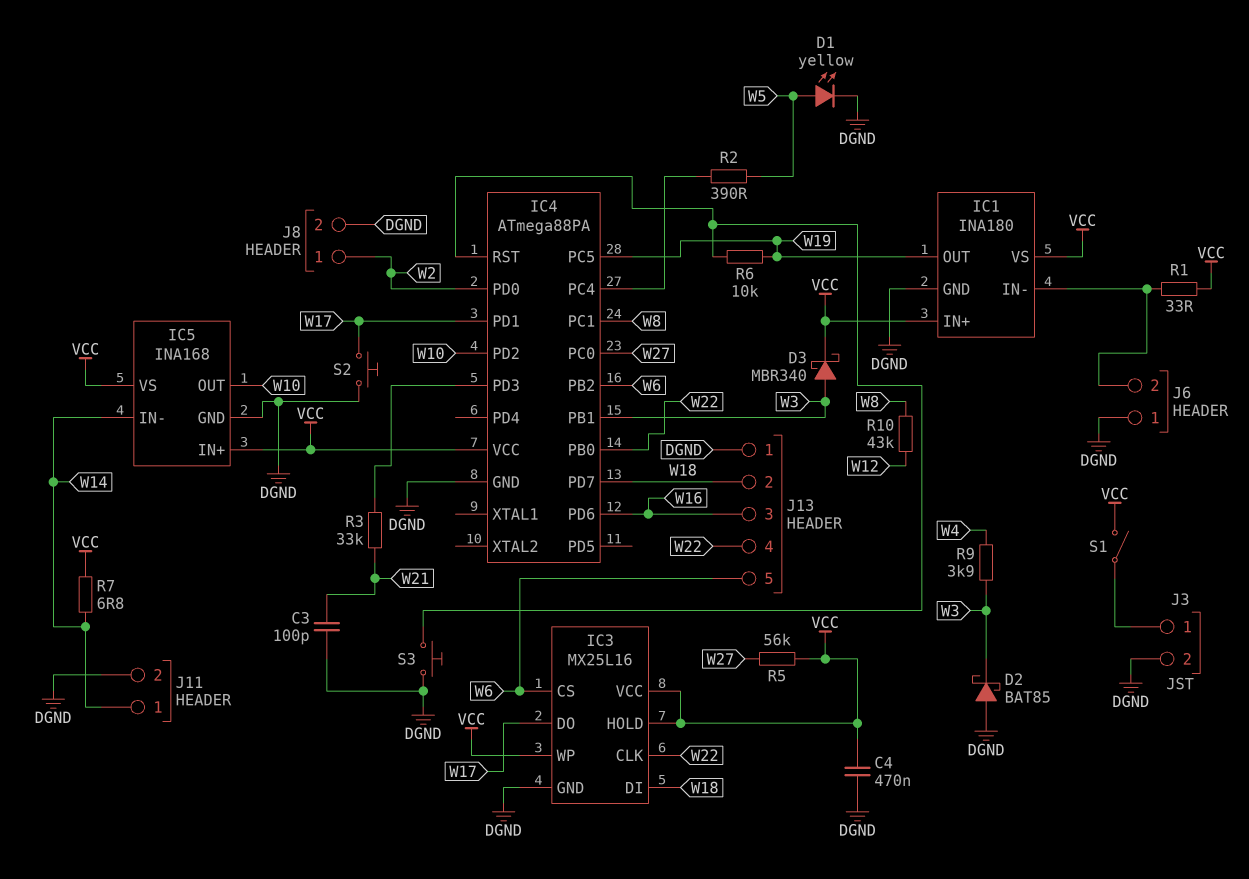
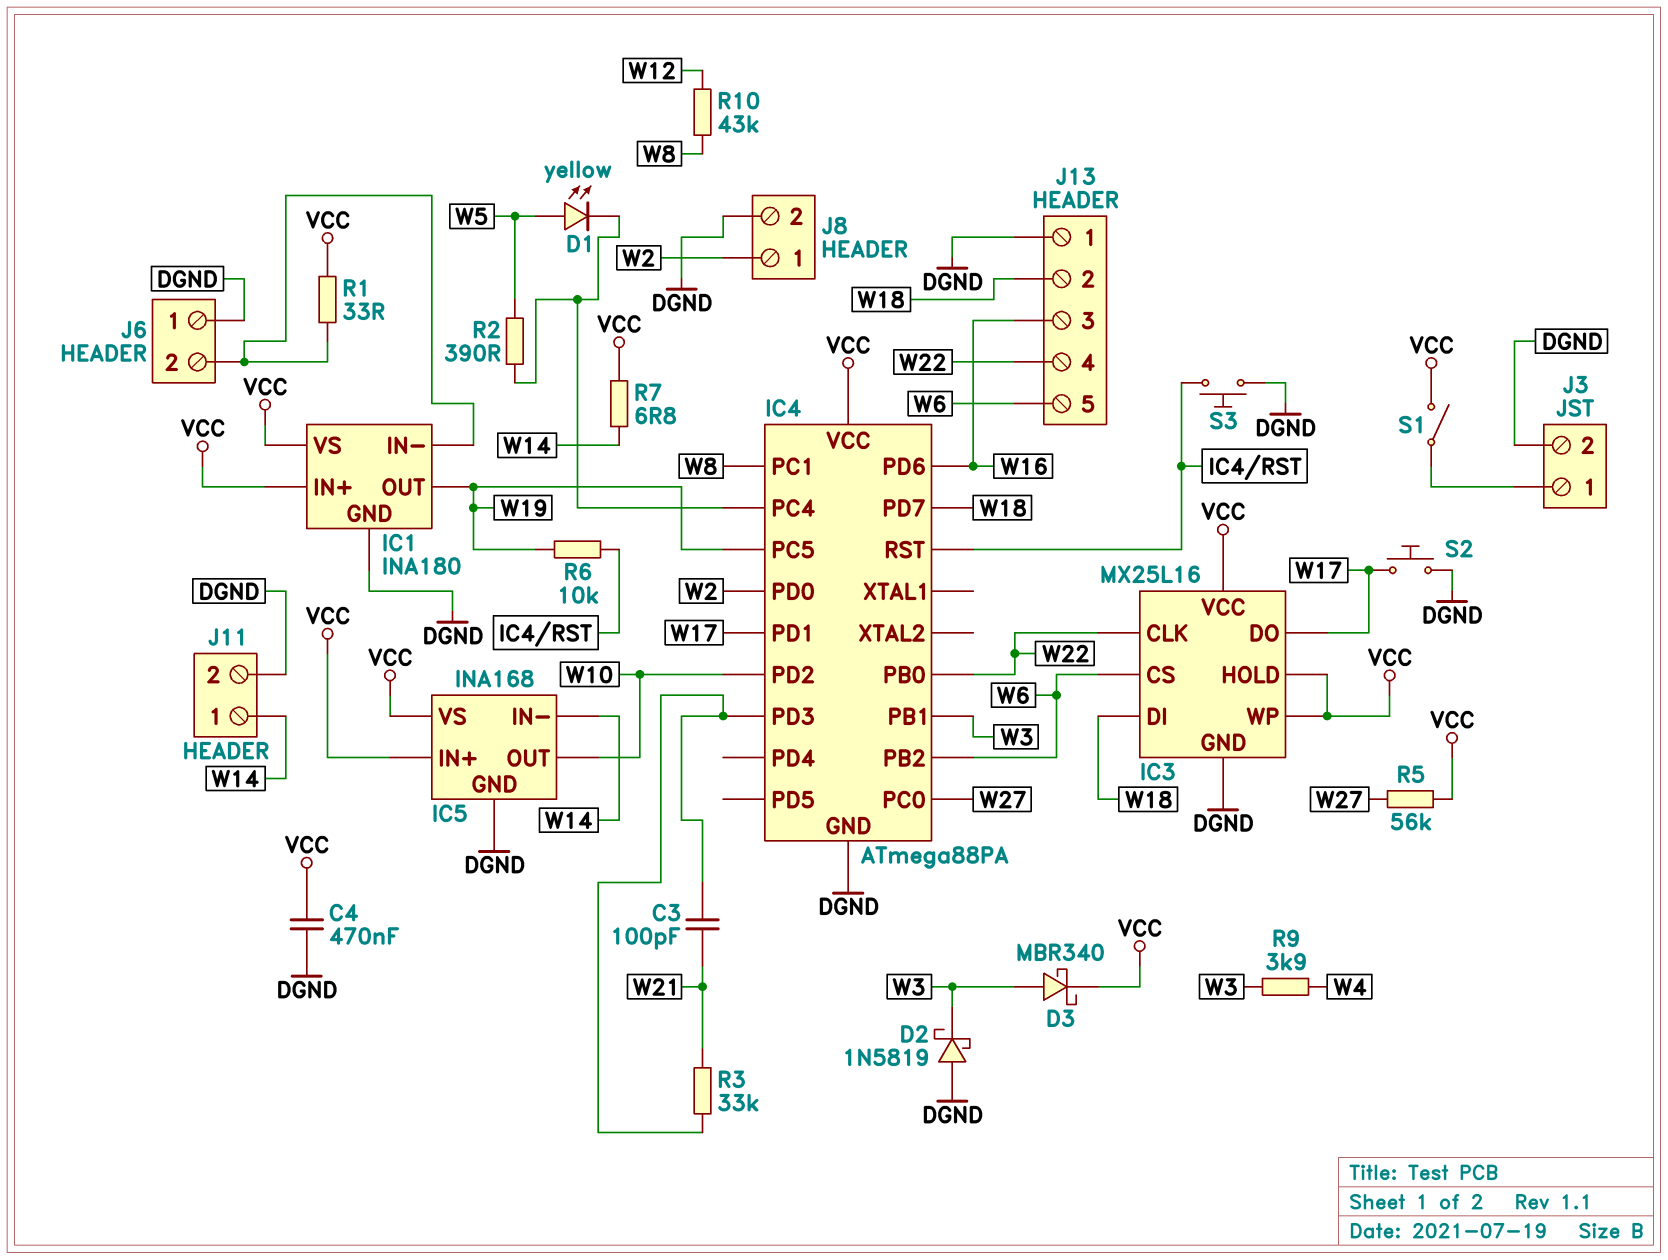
C3: 100pF (DGND, W21) -> 100pF (IC4/PD3, W21)
D1: LED yellow (A W5, K DGND) -> LED yellow (A W5, K IC4/PC4)
D2: schottky BAT85 (A DGND, K W3) -> schottky 1N5819 (A DGND, K W3)

